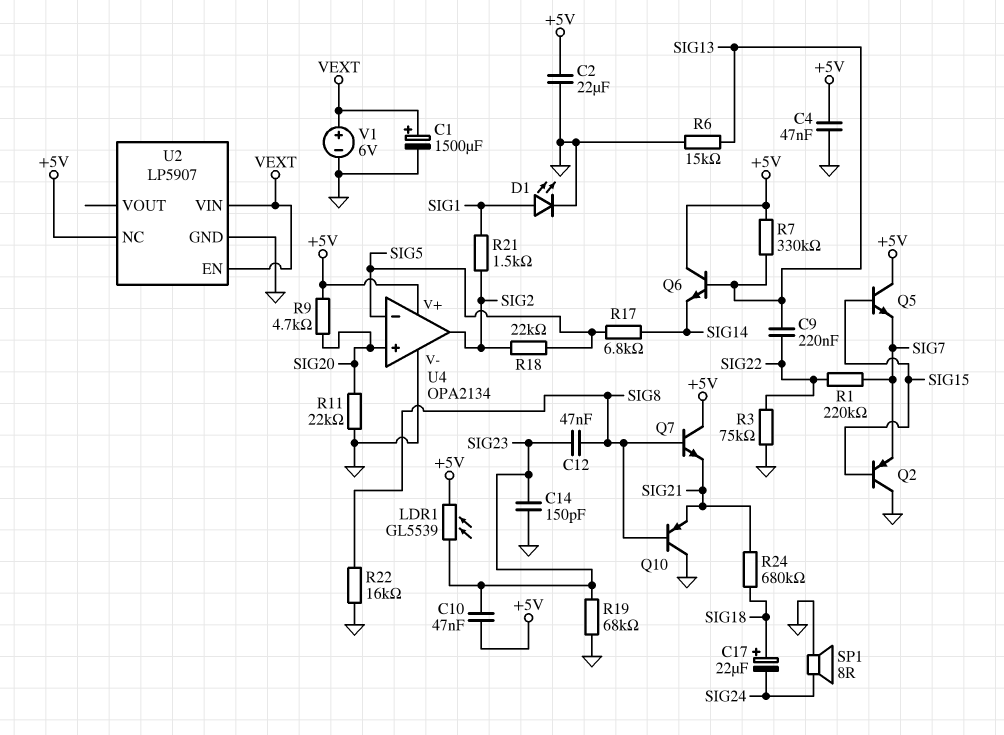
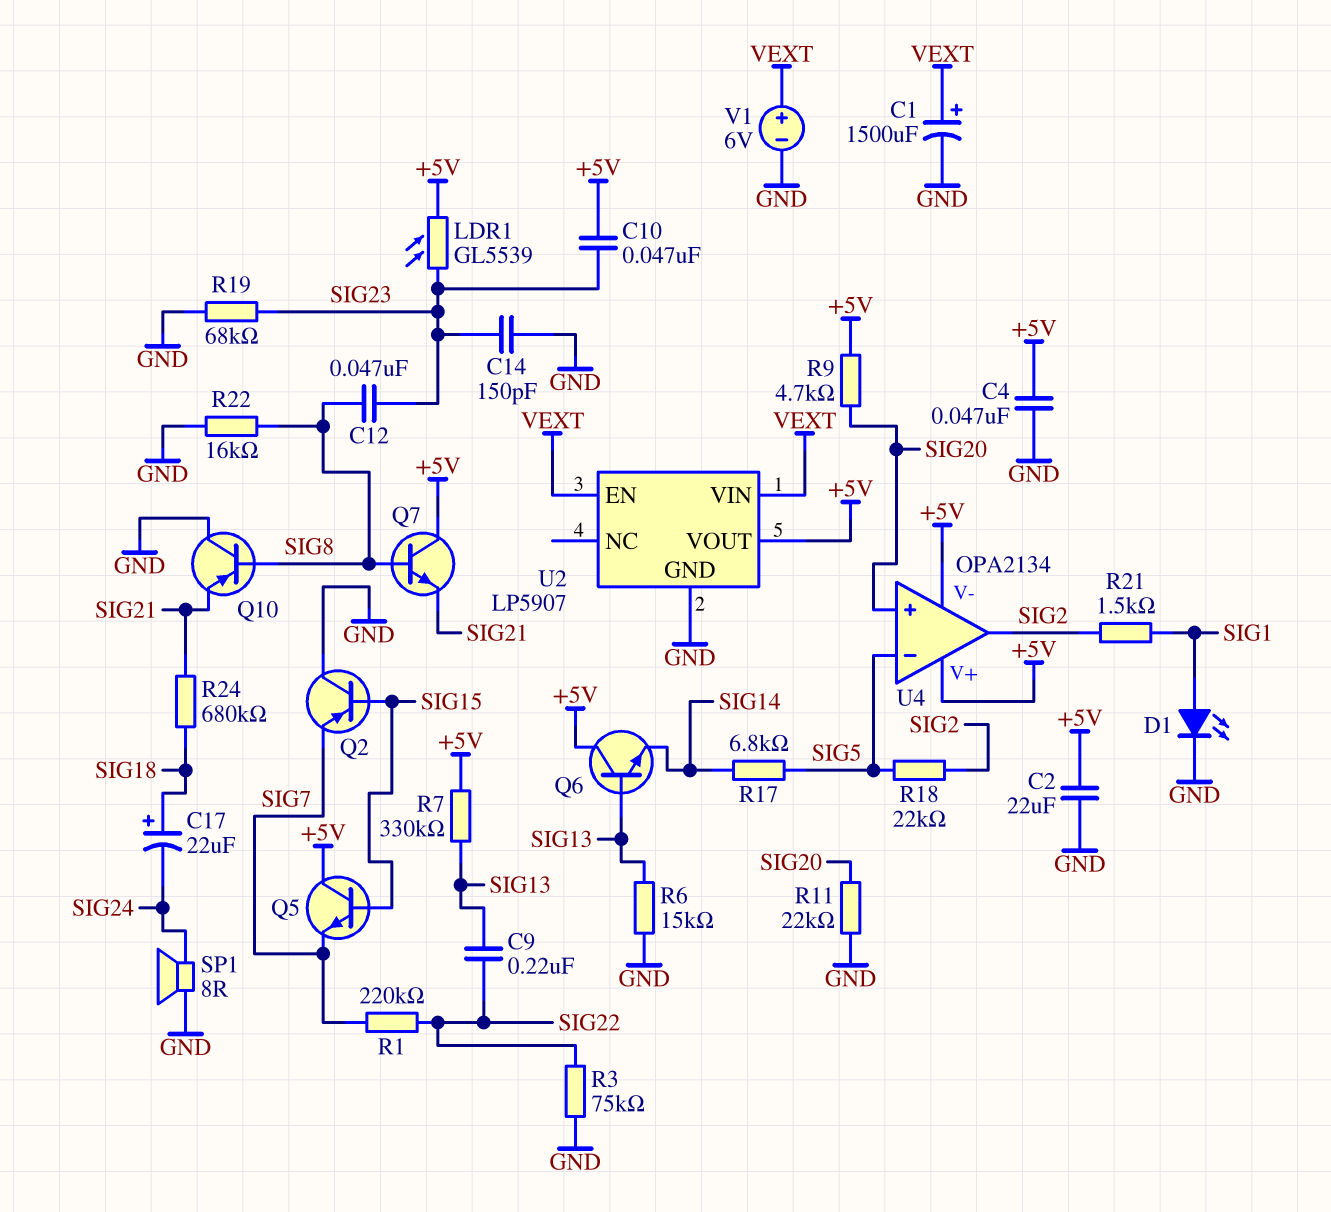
U2 pin NC: +5V -> none
U2 pin VOUT: none -> +5V
U4 pin V-: GND -> +5V

